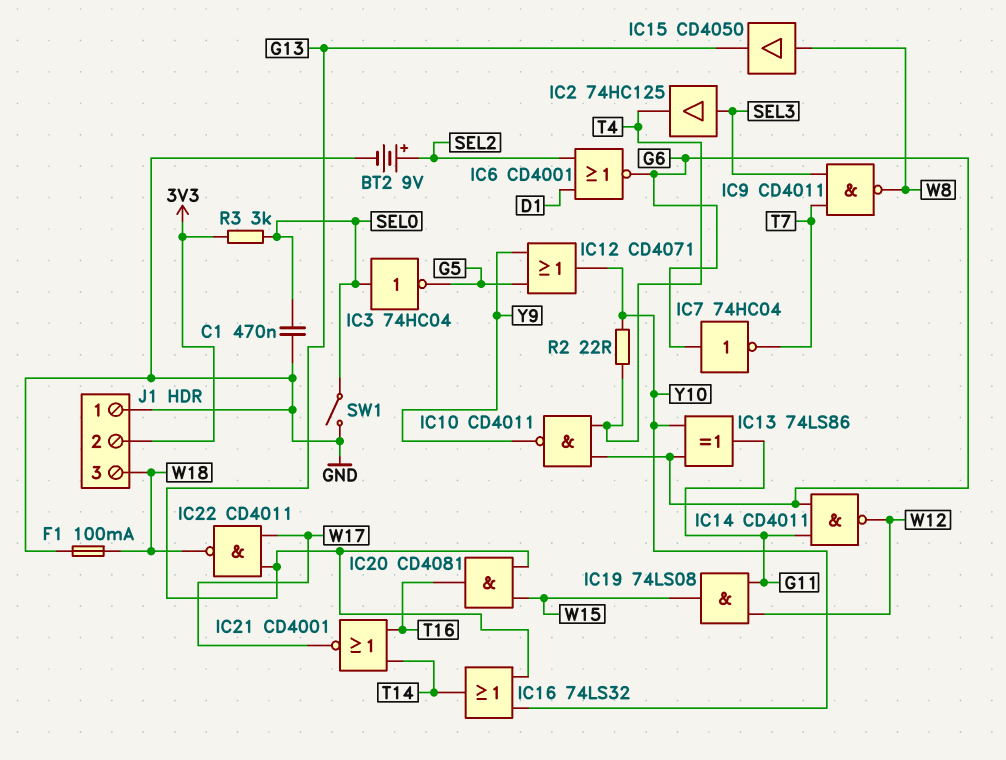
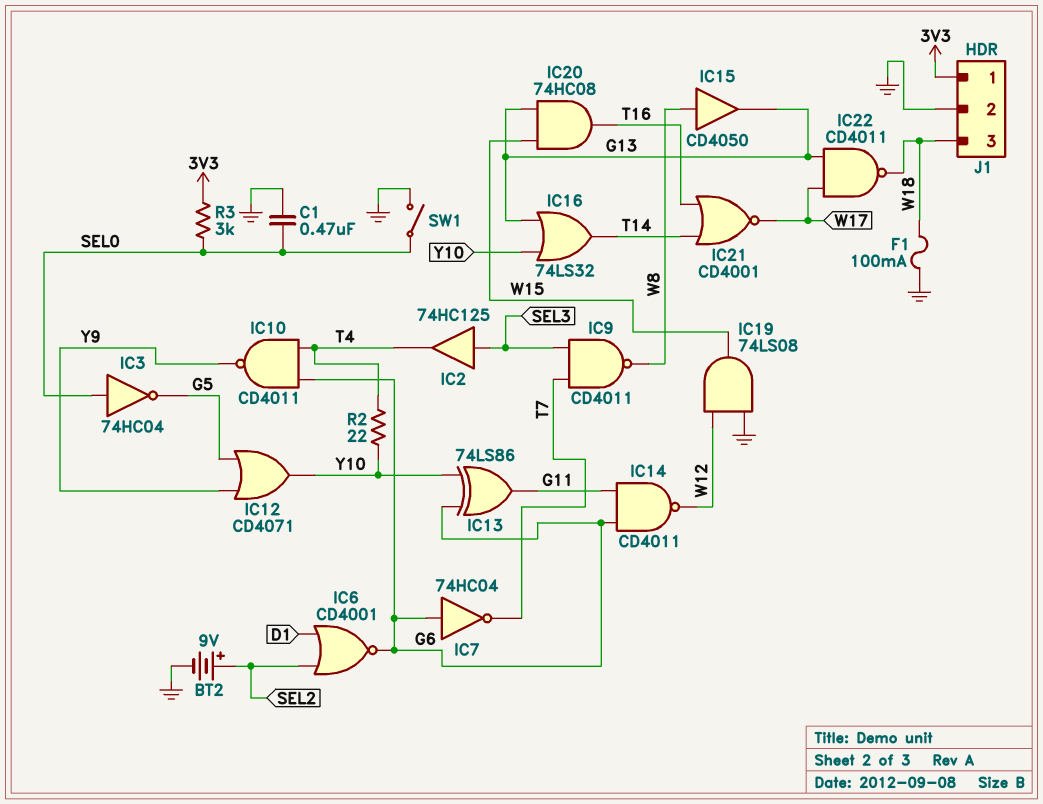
IC19: AND 74LS08 (in G11, in W12, out W15) -> AND 74LS08 (in GND, in W12, out W15)
IC20: AND CD4081 (in G13, in W15, out T16) -> AND 74HC08 (in G13, in W15, out T16)
J1 pin 1: GND -> 3V3
J1 pin 2: 3V3 -> GND

